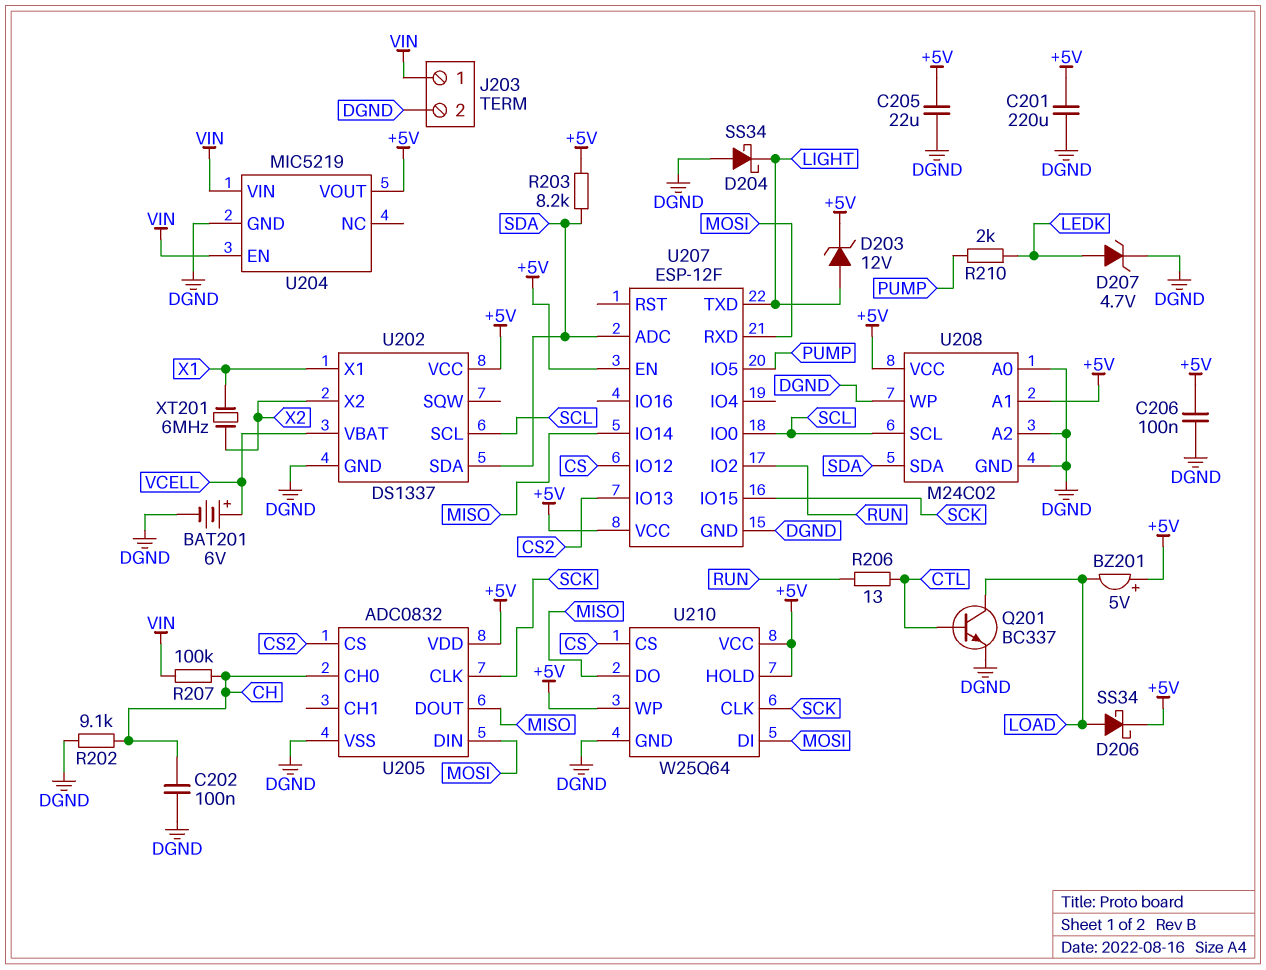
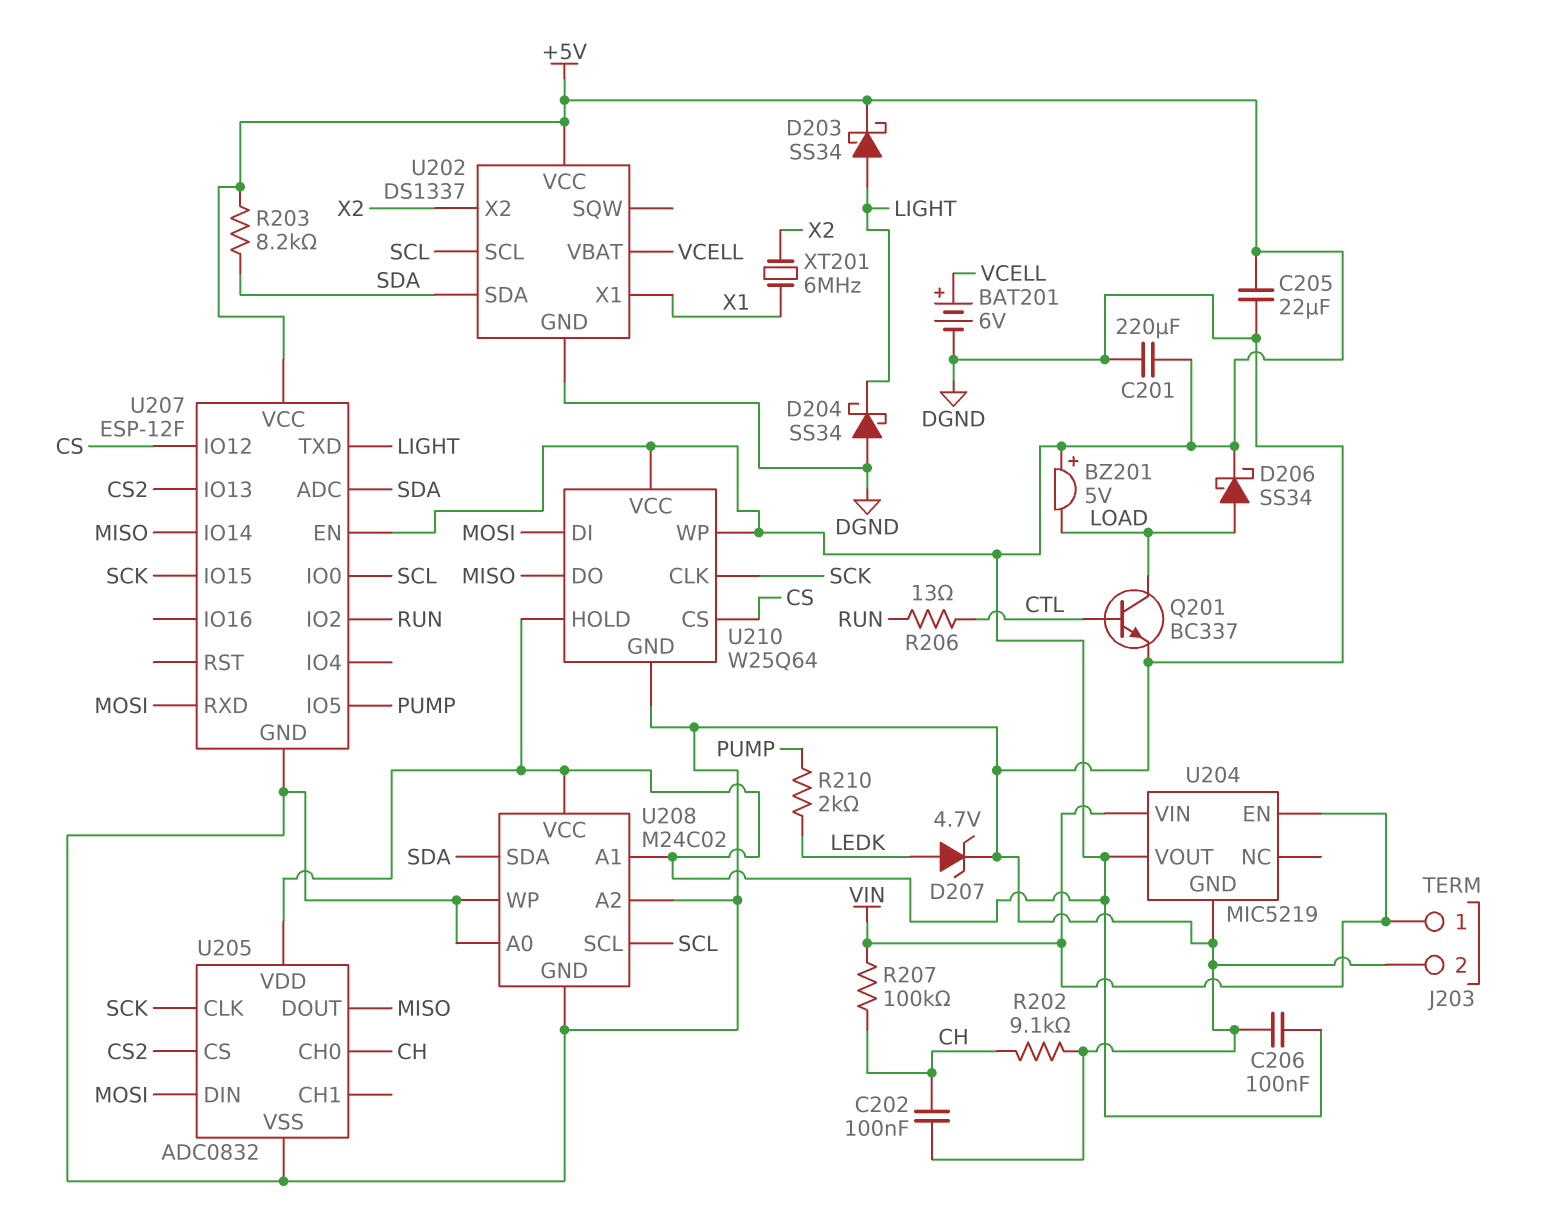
D203: zener 12V (A LIGHT, K +5V) -> schottky SS34 (A LIGHT, K +5V)

